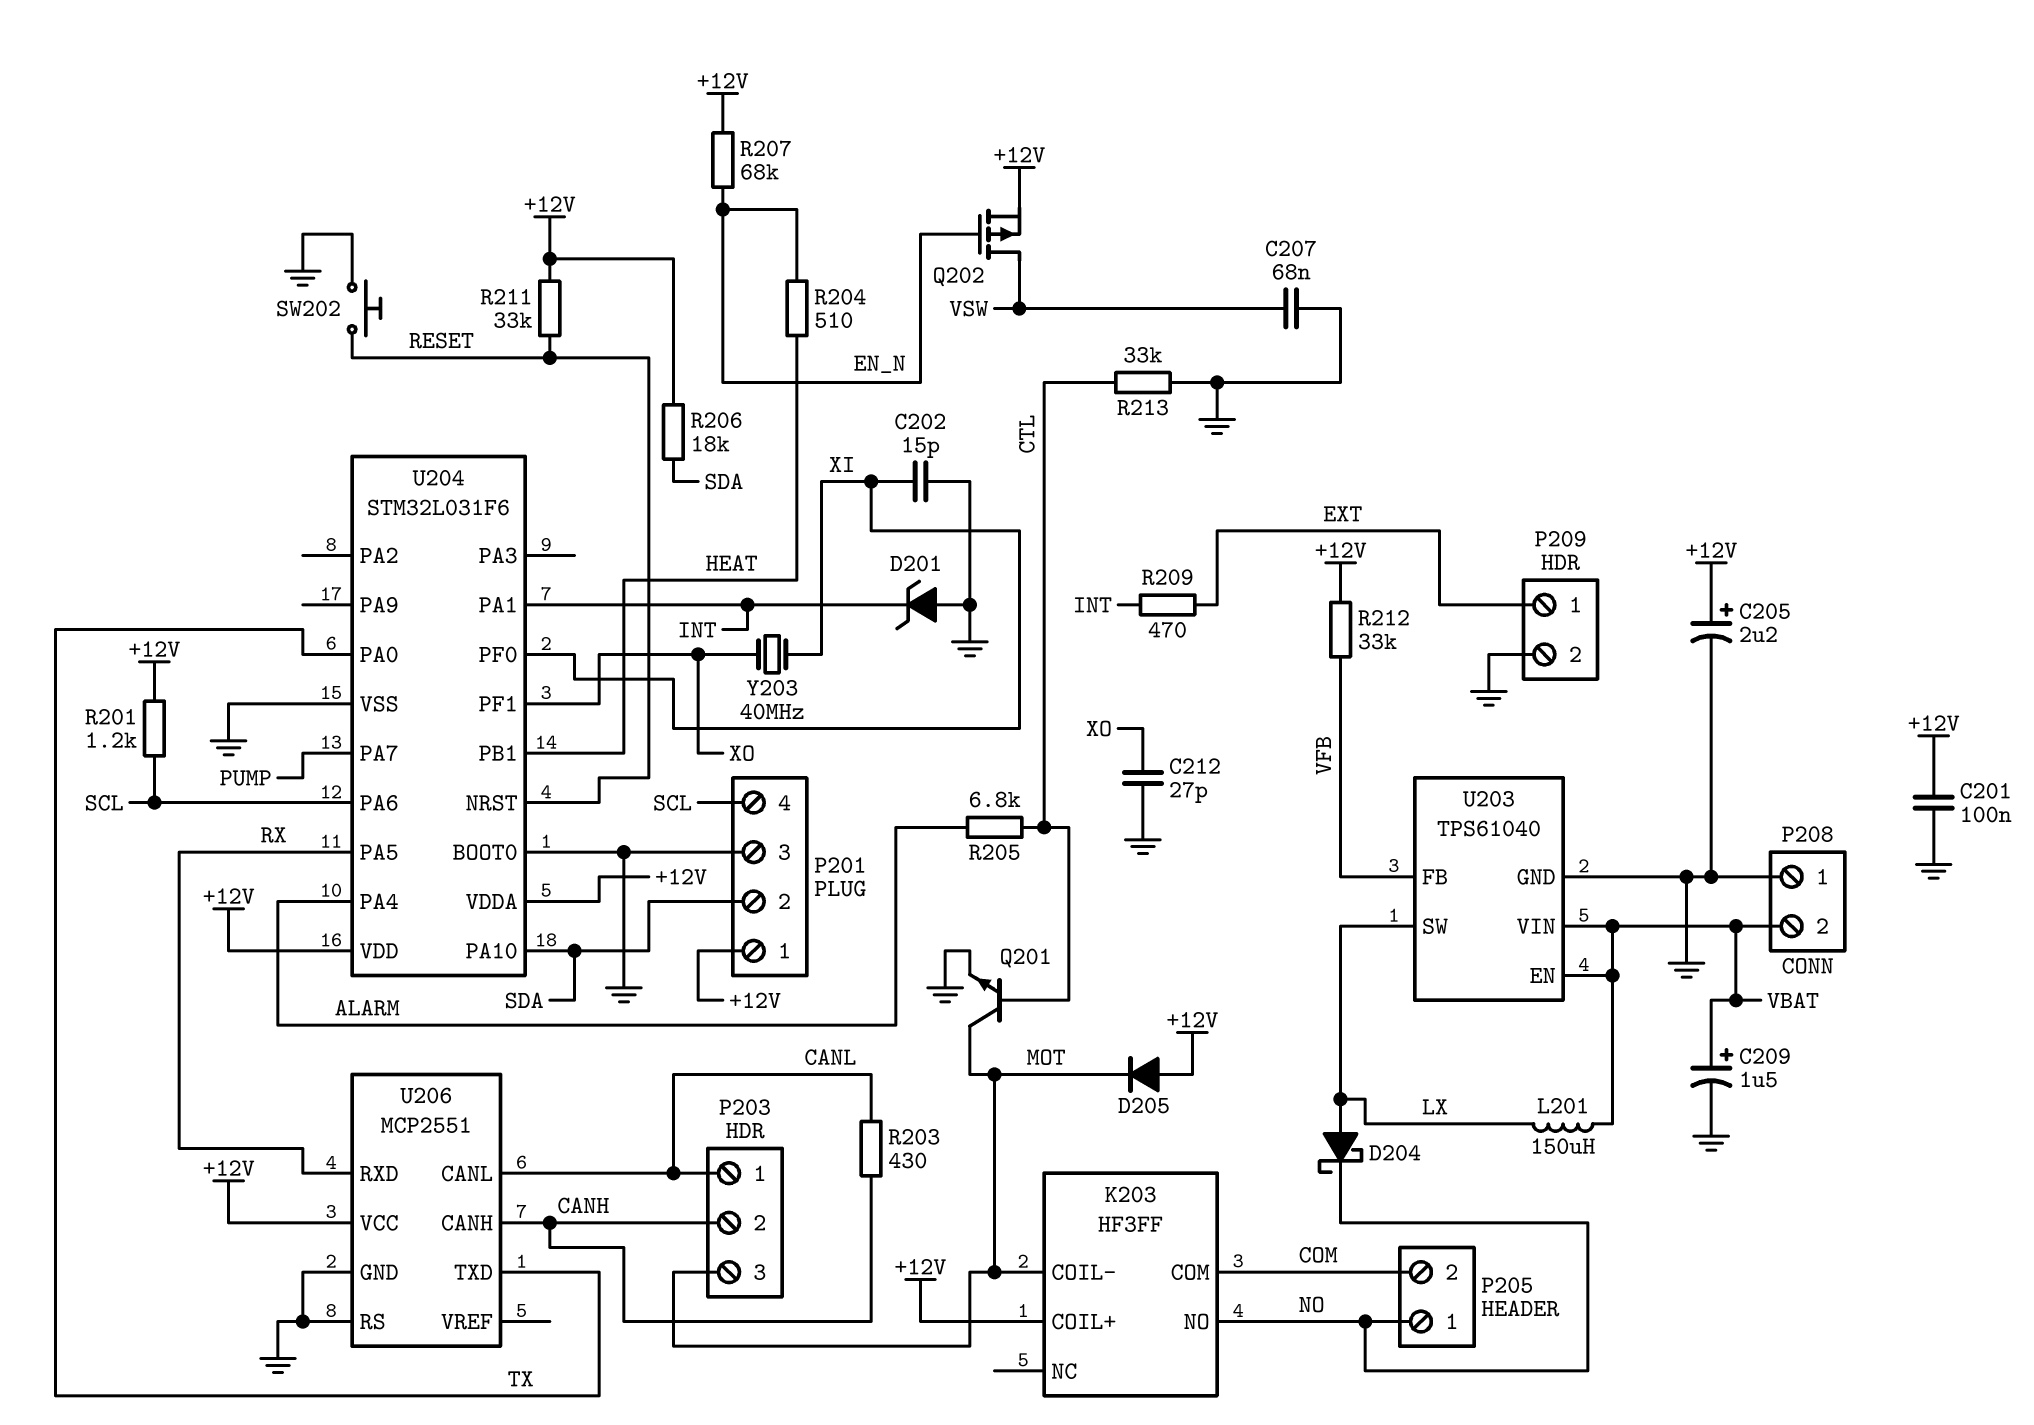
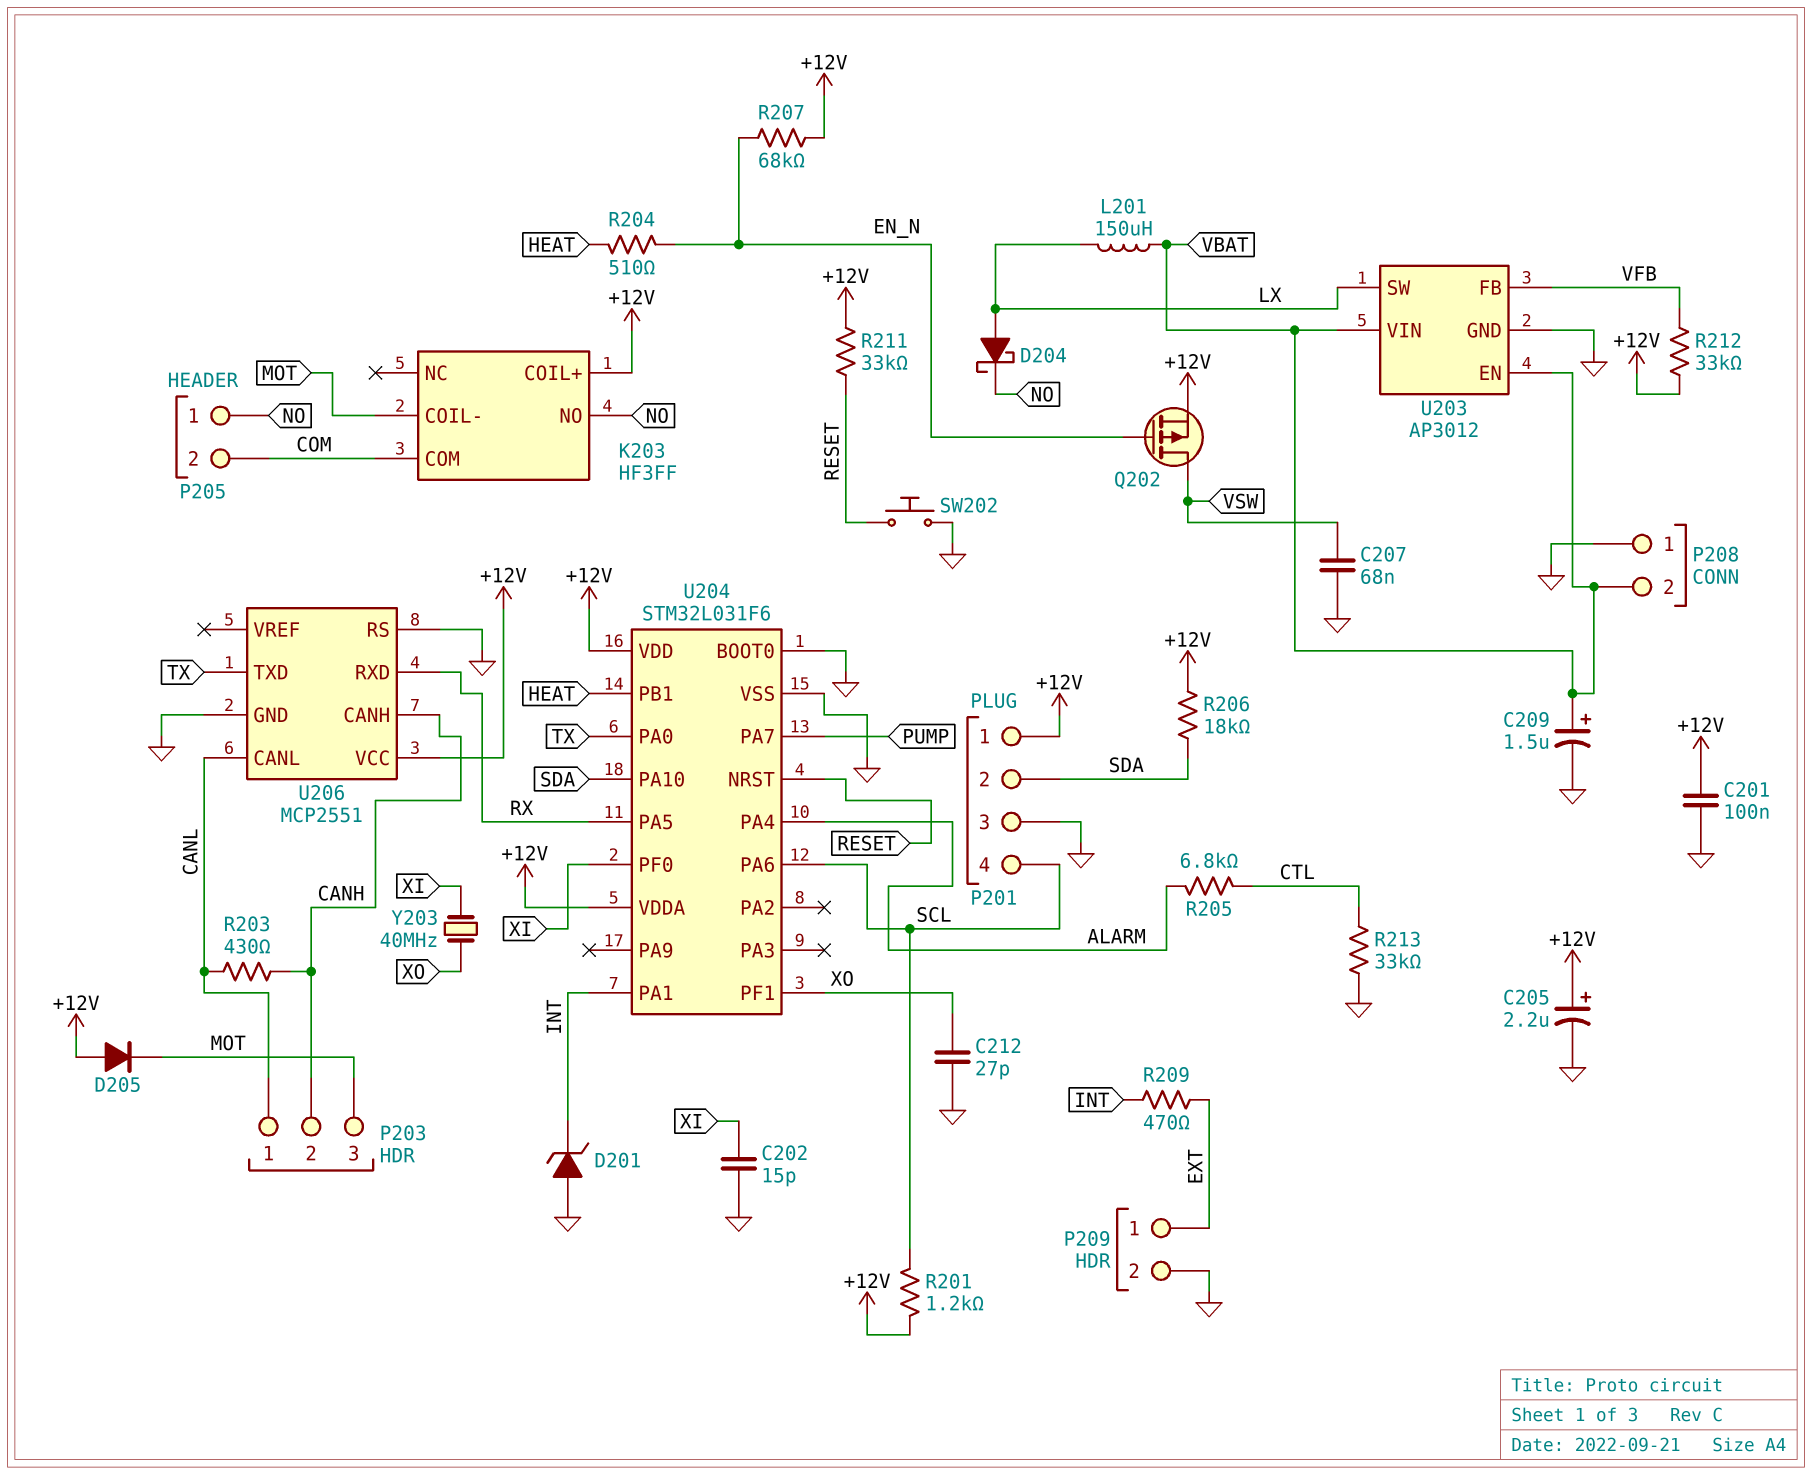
Q201: NPN (B CTL, C MOT, E GND) -> none
U203: TPS61040 -> AP3012

